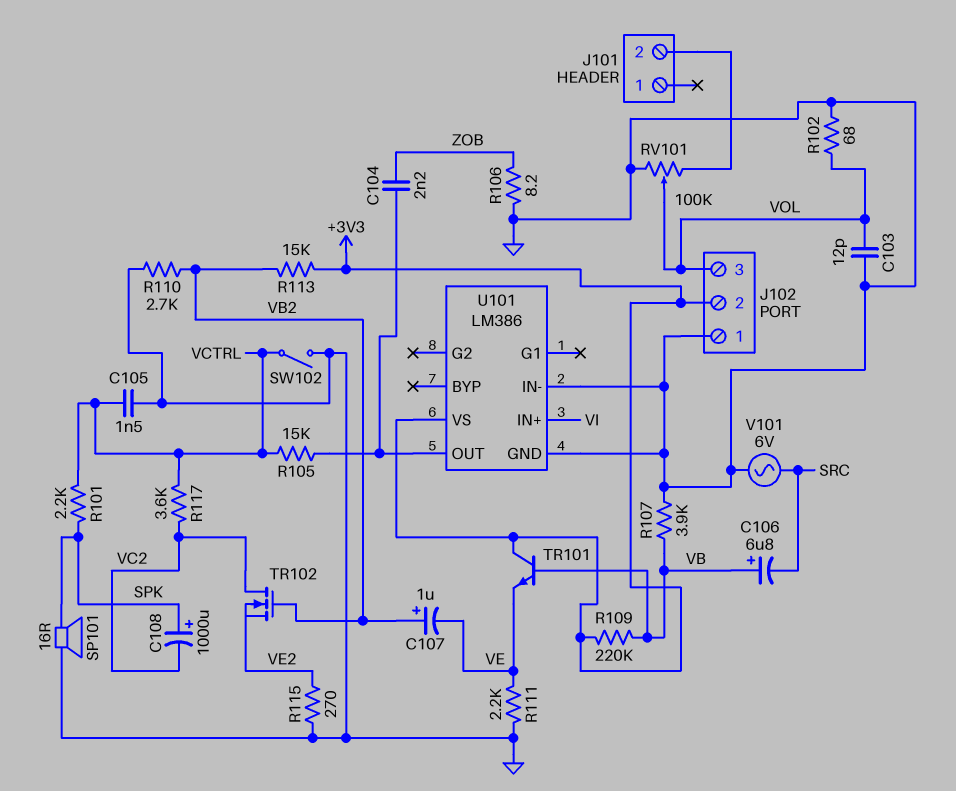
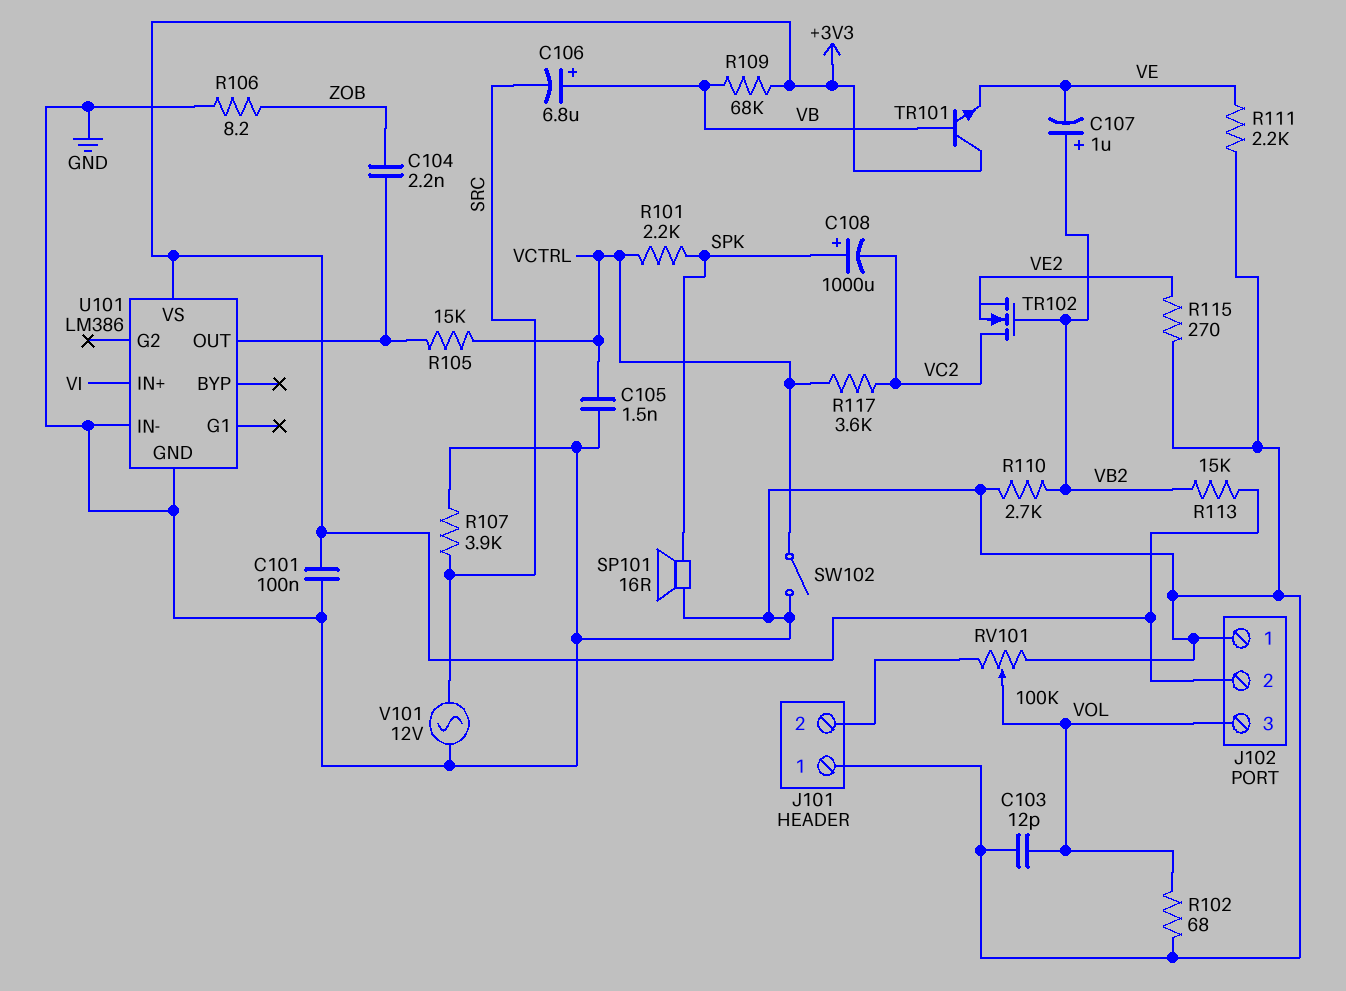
C101: none -> 100nF (+3V3, GND)
J101 pin 1: none -> GND
R107: 3.9k (GND, VB) -> 3.9k (GND, SRC)
R109: 220k (+3V3, VB) -> 68k (+3V3, VB)
V101: AC 6V (GND, SRC) -> AC 12V (GND, SRC)

